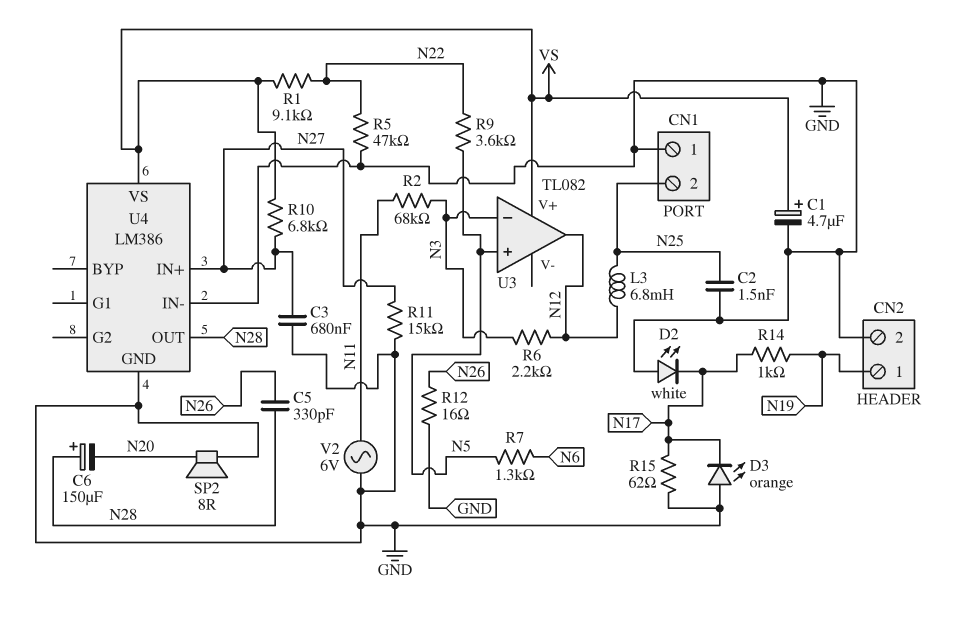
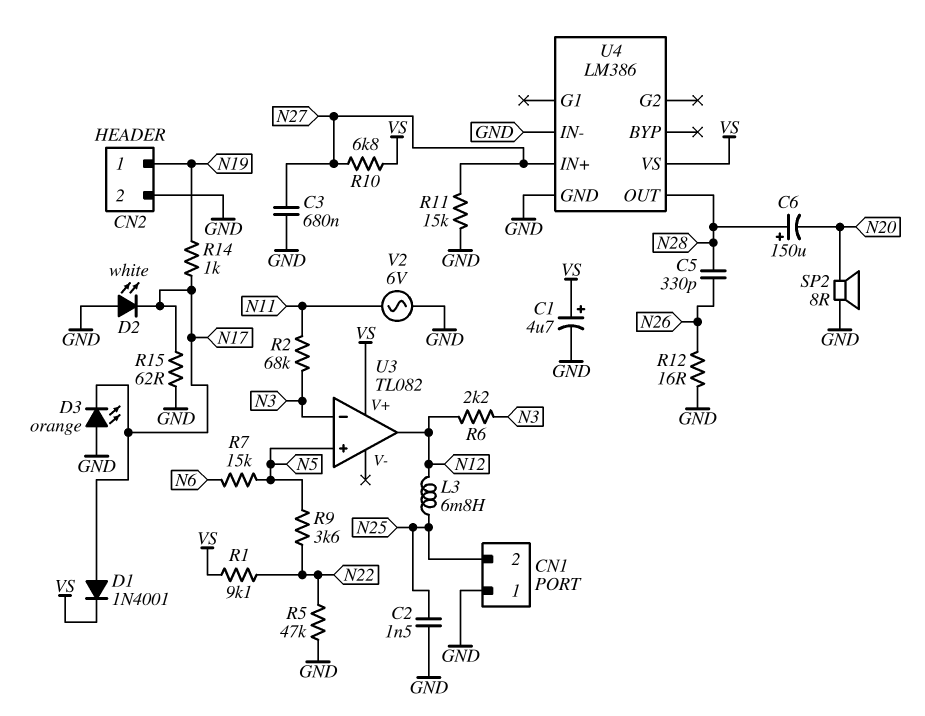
D1: none -> diode 1N4001 (A N17, K VS)
R7: 1.3k (N5, N6) -> 15k (N5, N6)

